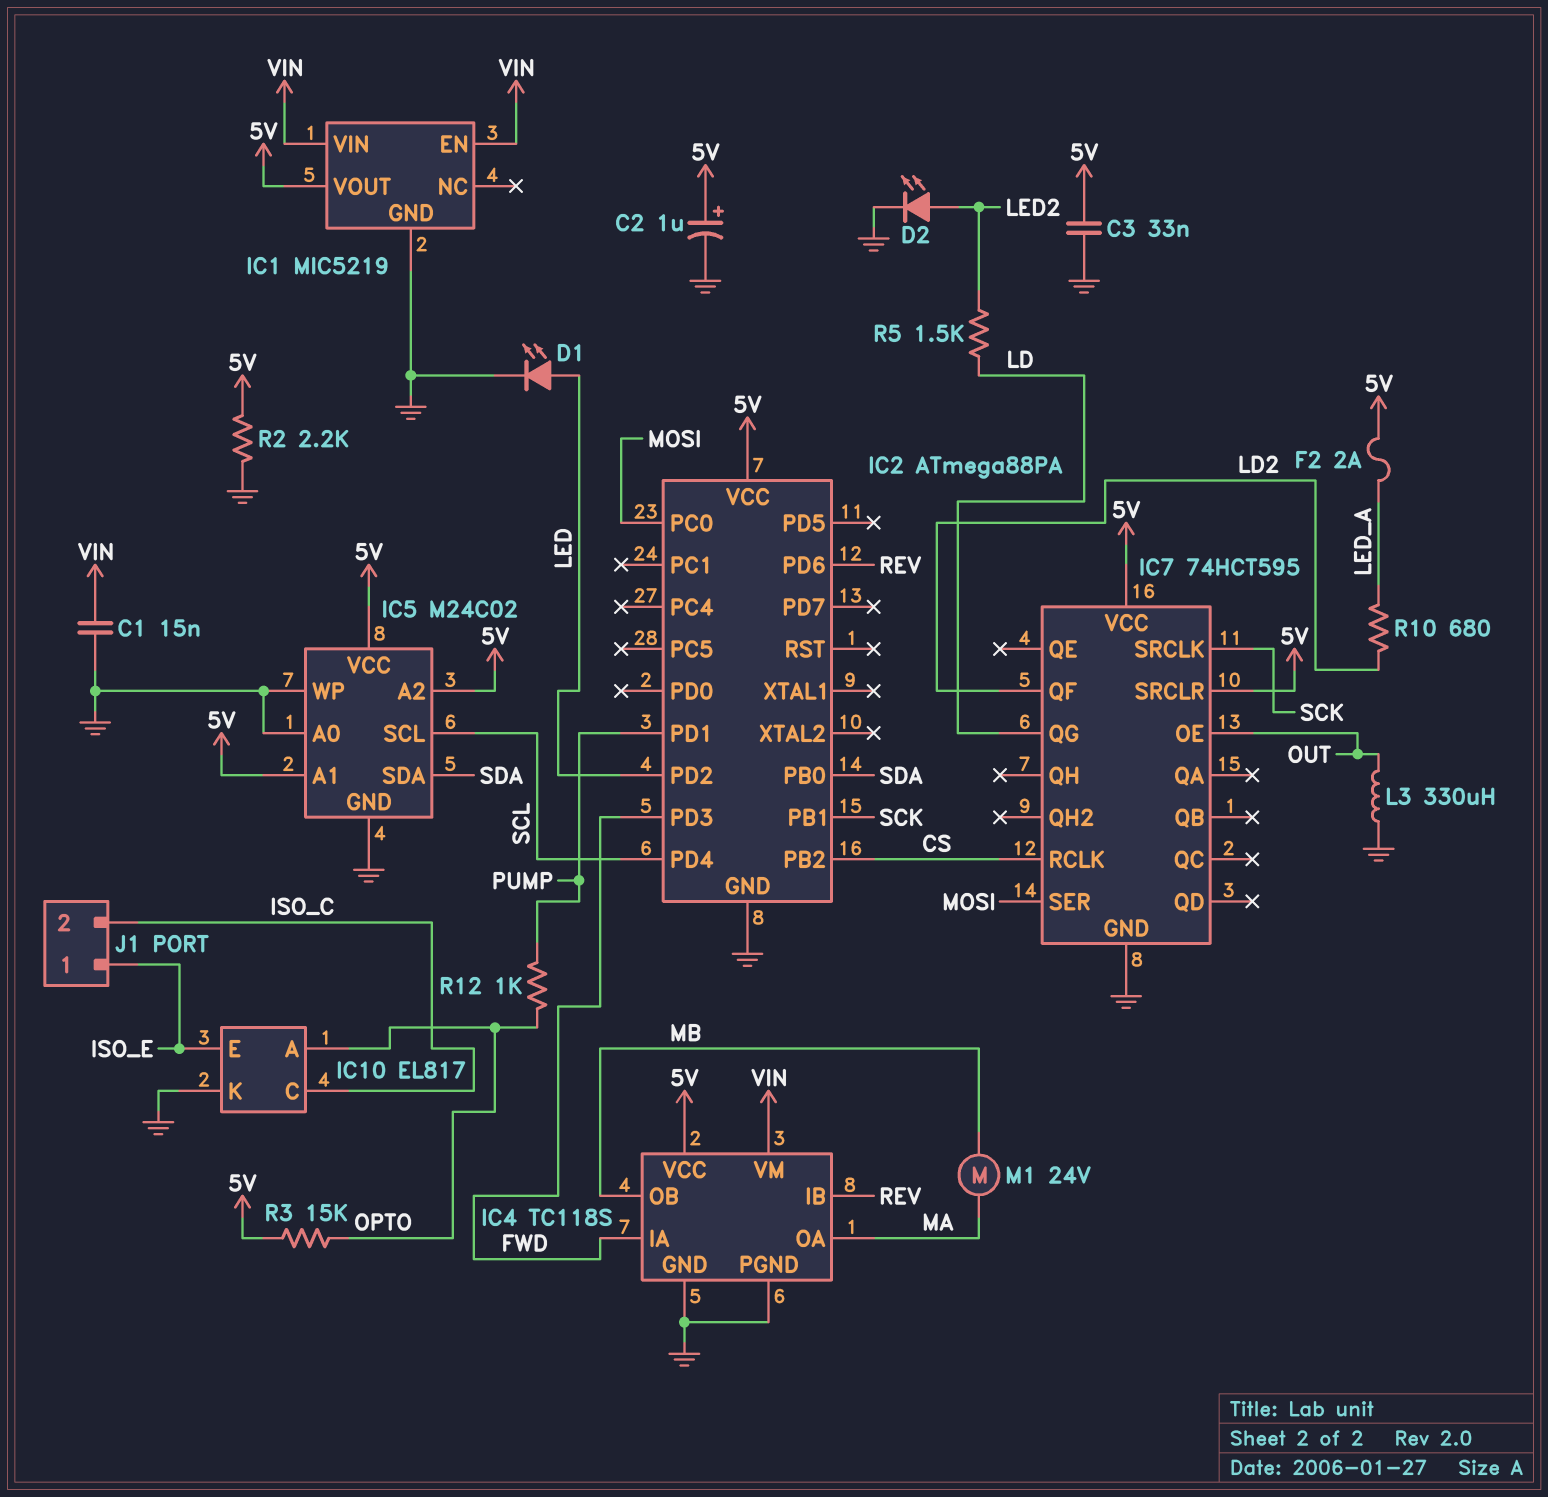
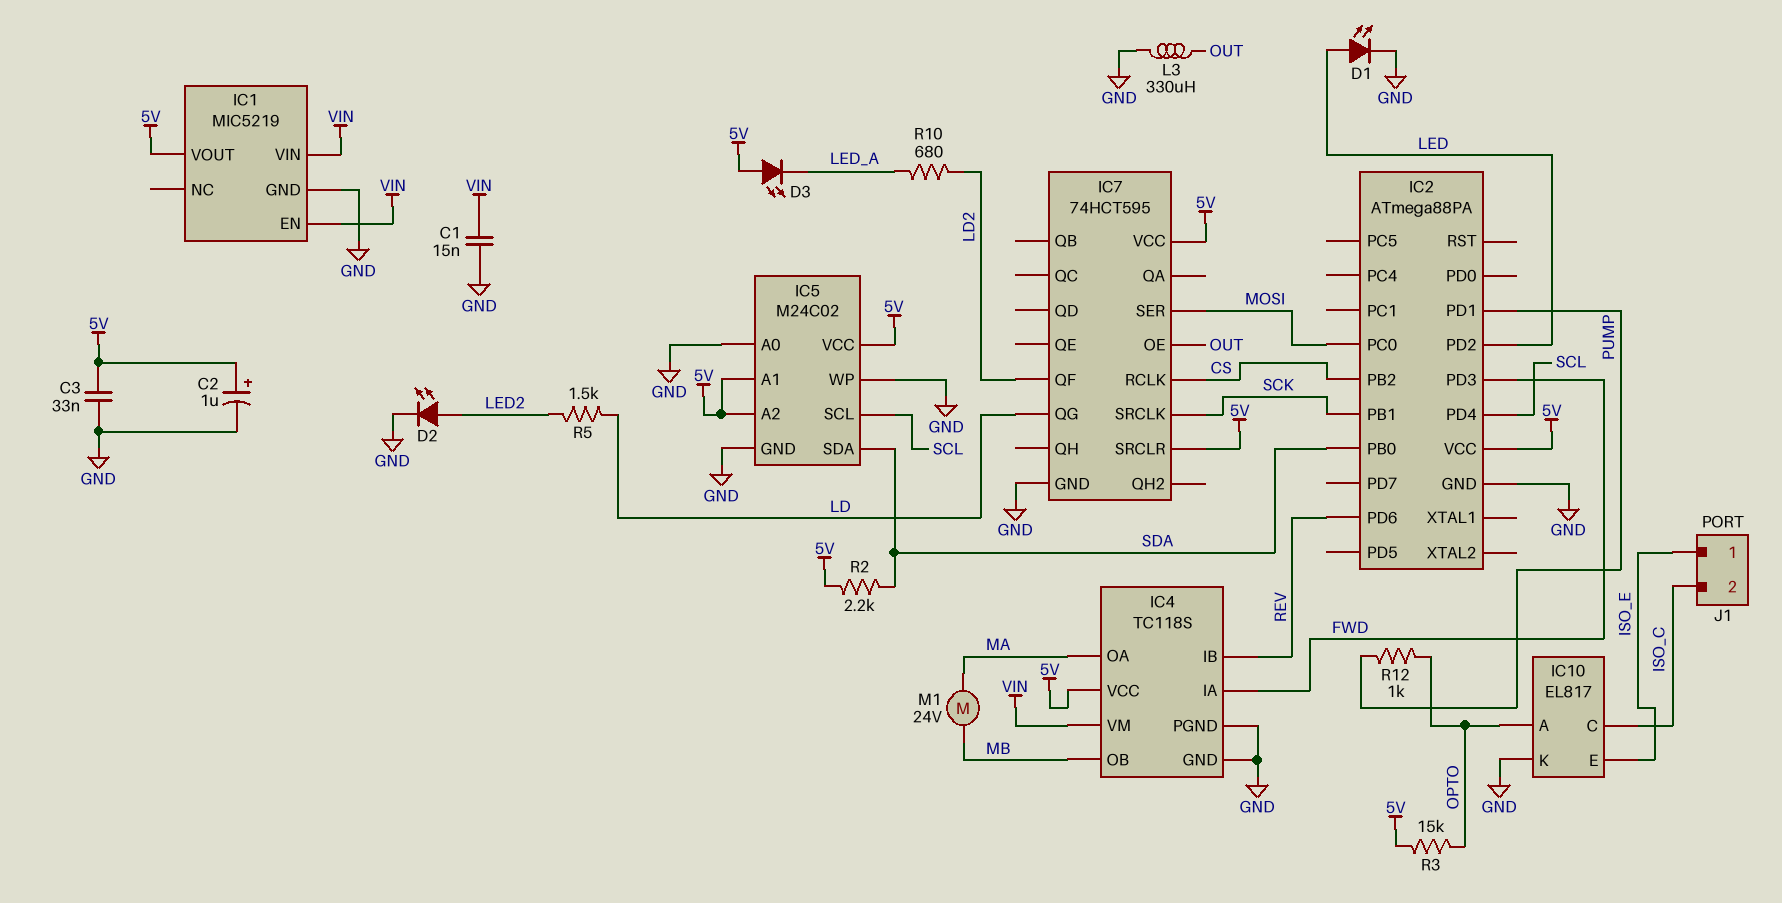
D3: none -> LED (A 5V, K LED_A)
F2: 2A (5V, LED_A) -> none
R2: 2.2k (5V, GND) -> 2.2k (5V, SDA)

